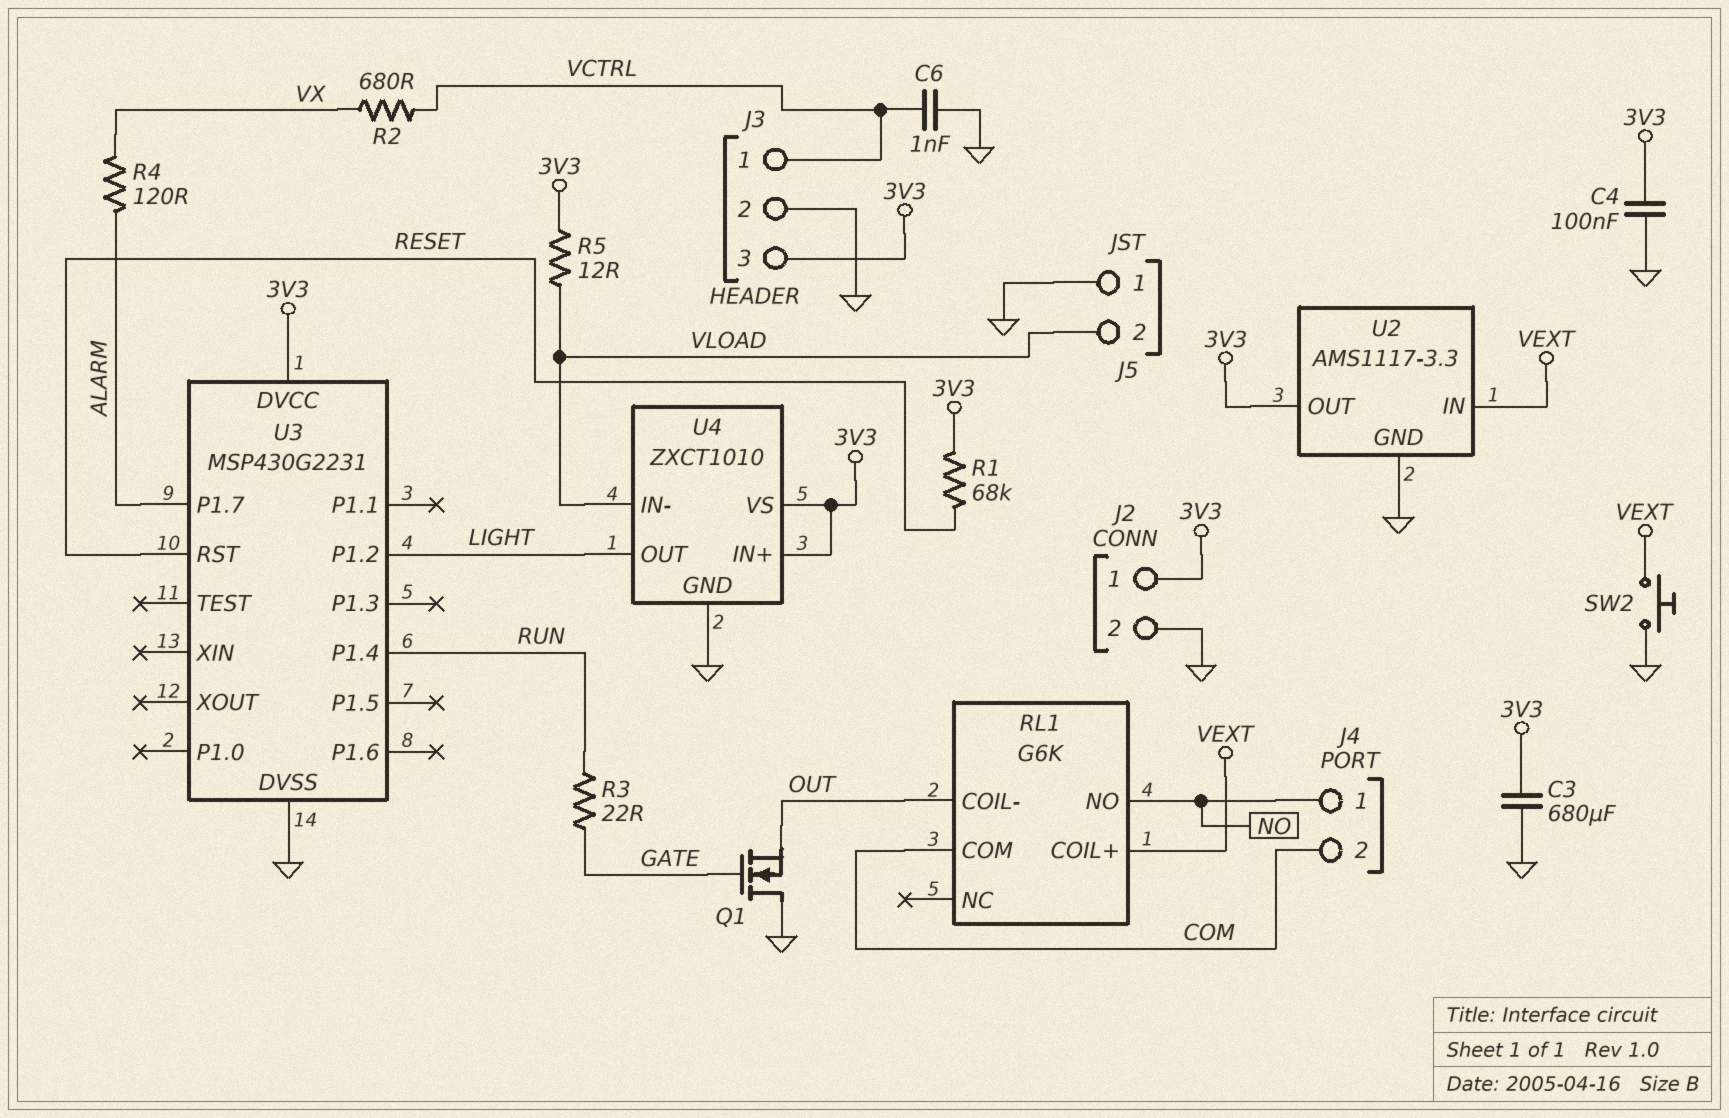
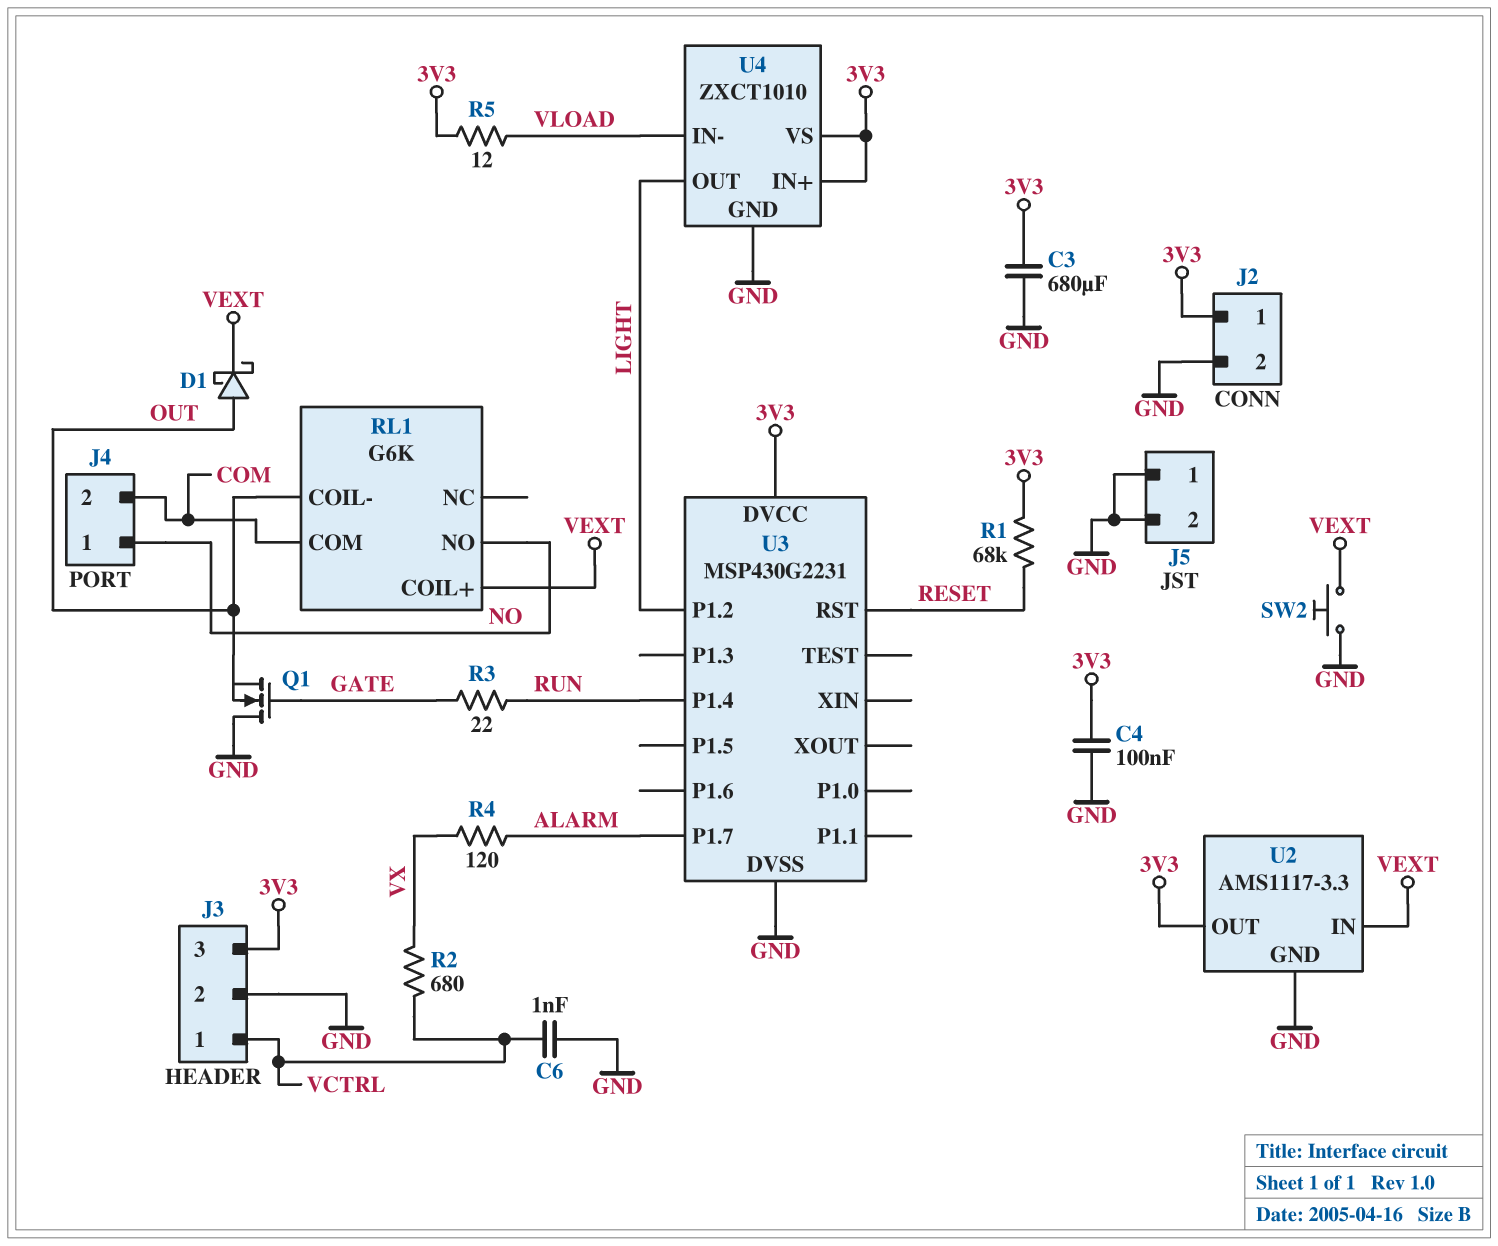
D1: none -> schottky (A OUT, K VEXT)
J5 pin 2: VLOAD -> GND

